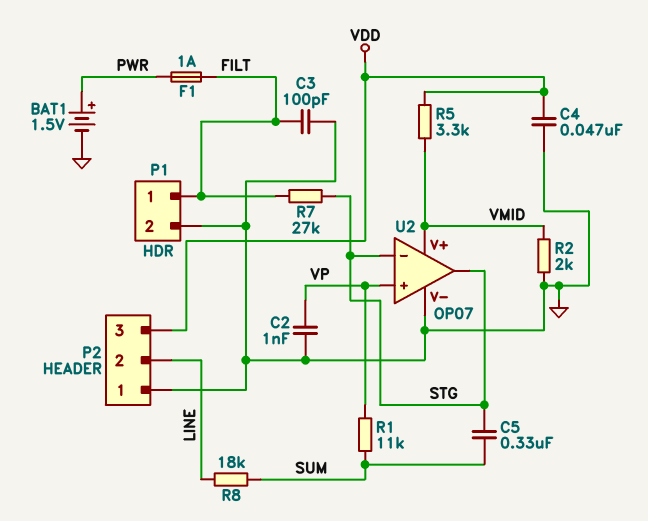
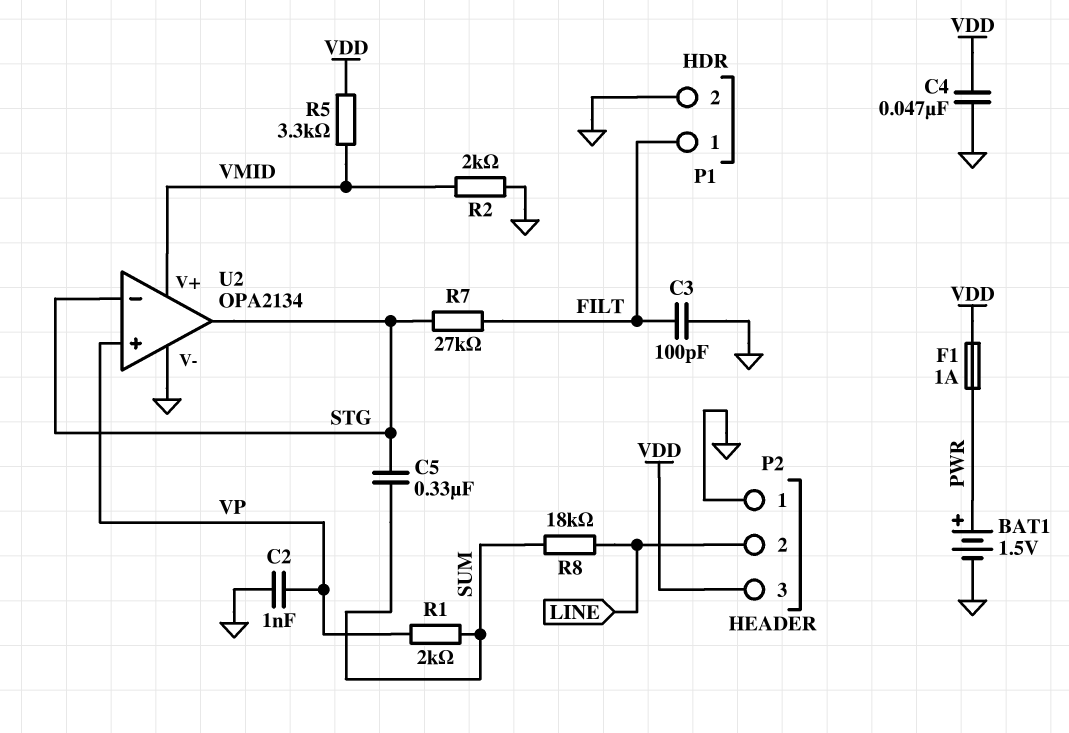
F1: 1A (FILT, PWR) -> 1A (PWR, VDD)
R1: 11k (SUM, VP) -> 2k (SUM, VP)
U2: OP07 -> OPA2134

